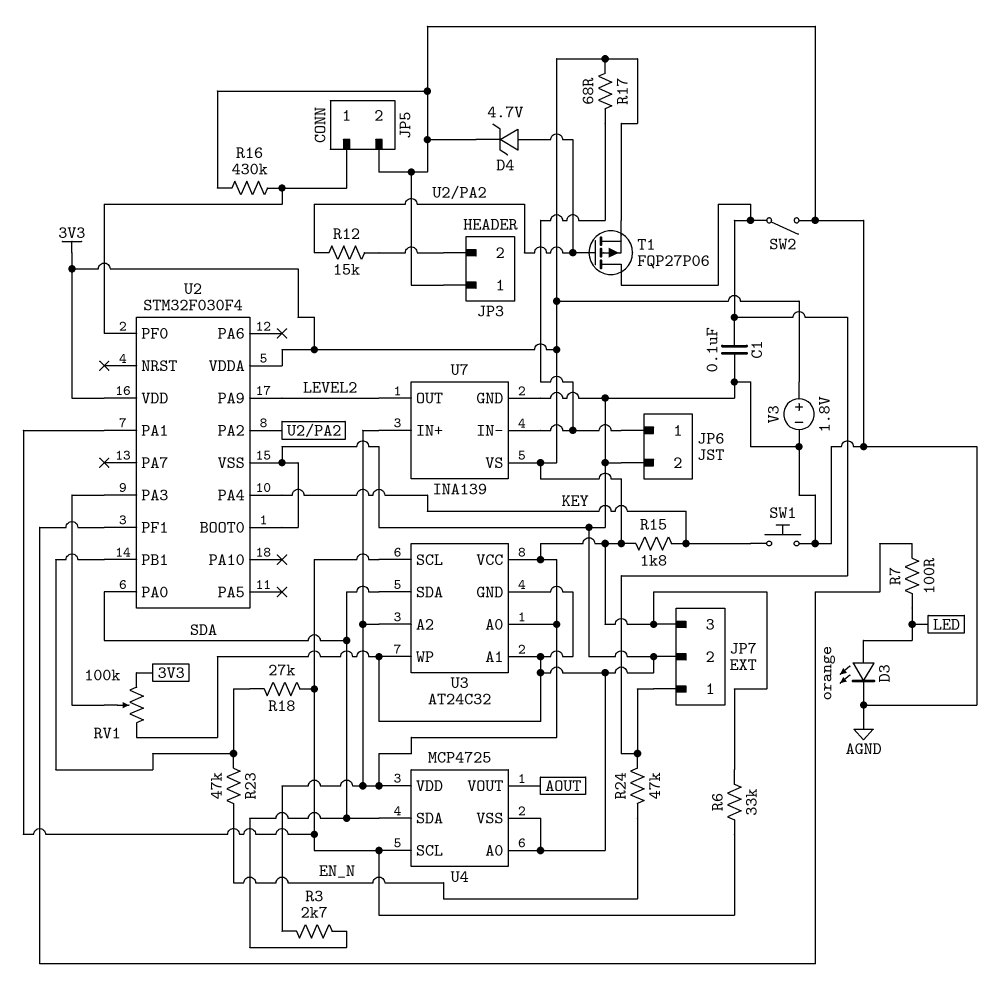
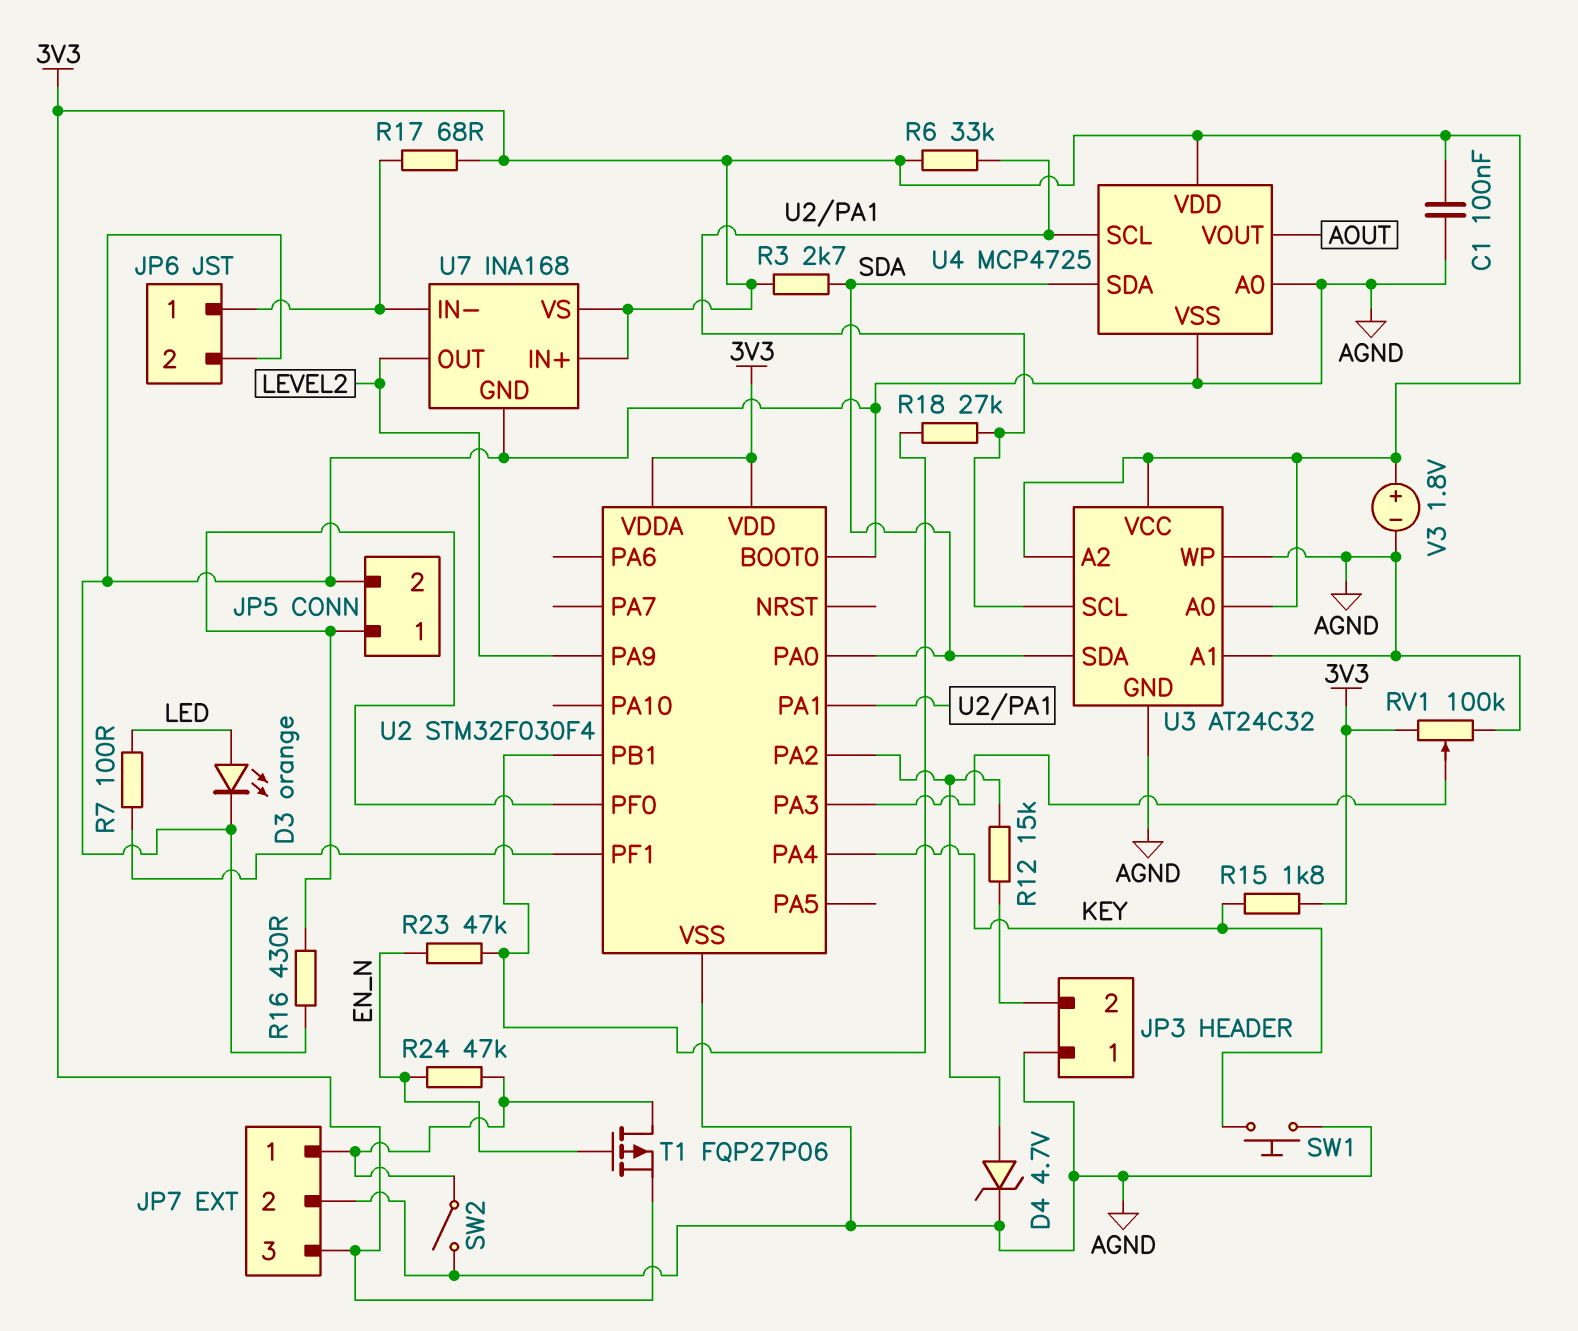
C1: 100nF (AGND, JP7/1) -> 100nF (3V3, AGND)
R16: 430k (AGND, JP5/1) -> 430 (AGND, JP5/1)
T1: PMOS FQP27P06 (G U2/PA2, D JP7/1, S 3V3) -> PMOS FQP27P06 (G EN_N, D JP7/1, S 3V3)
U7: INA139 -> INA168

